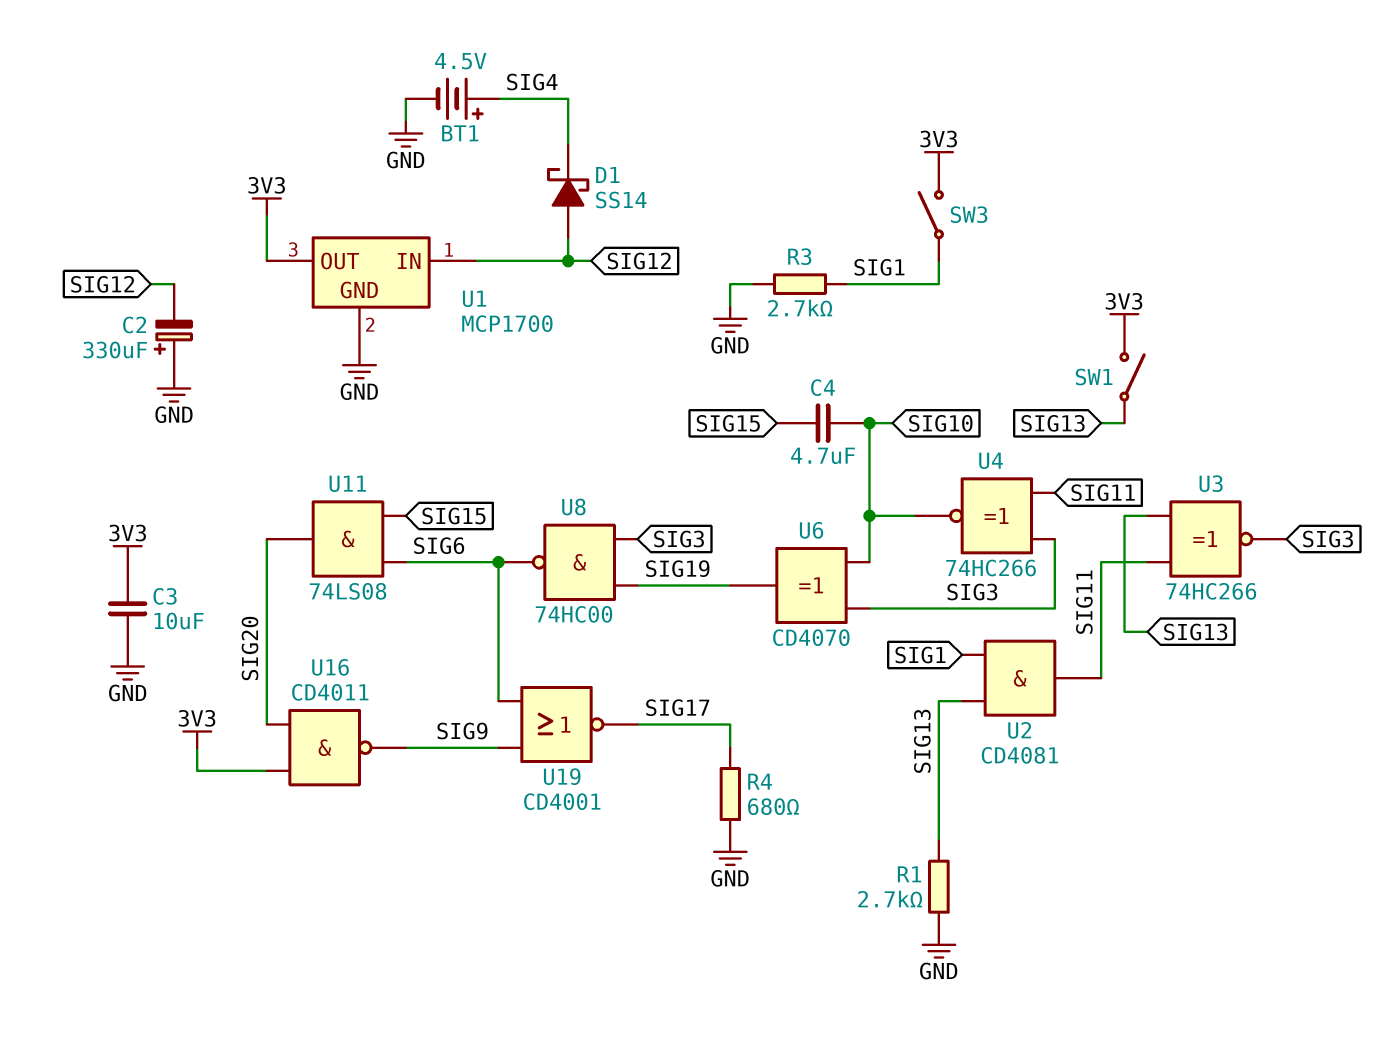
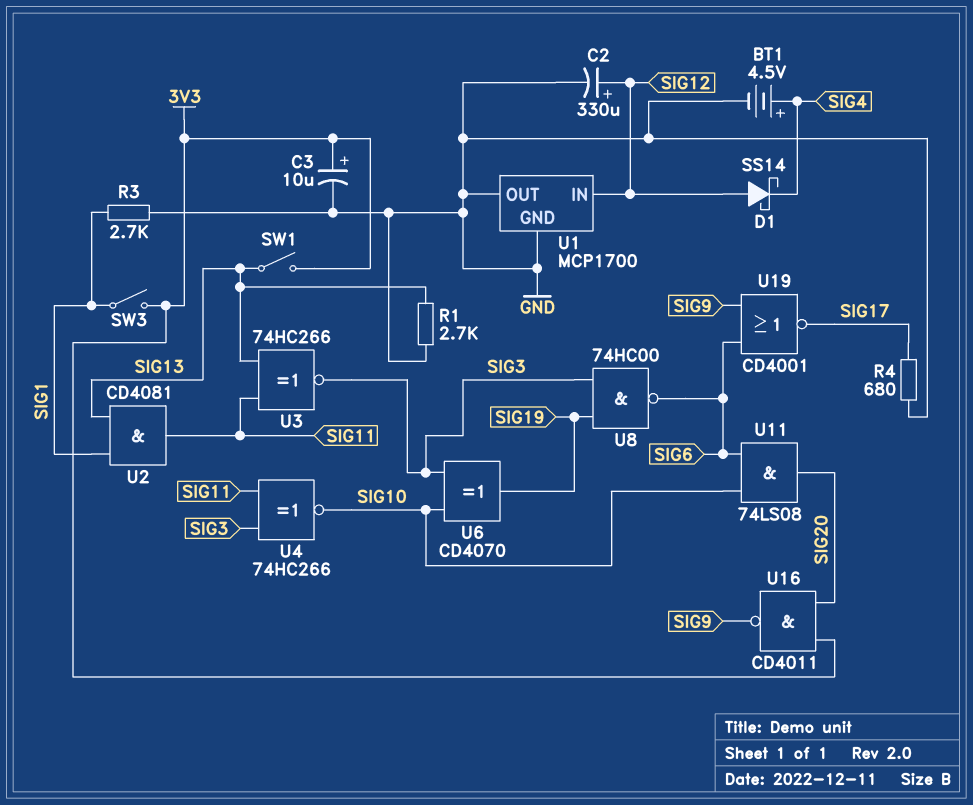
C2: 330uF (plus GND, minus SIG12) -> 330uF (plus SIG12, minus GND)
C3: 10uF (3V3, GND) -> 10uF (plus 3V3, minus GND)
C4: 4.7uF (SIG10, SIG15) -> none
U1 pin OUT: 3V3 -> GND
U11: AND 74LS08 (in SIG6, in SIG15, out SIG20) -> AND 74LS08 (in SIG6, in SIG10, out SIG20)

